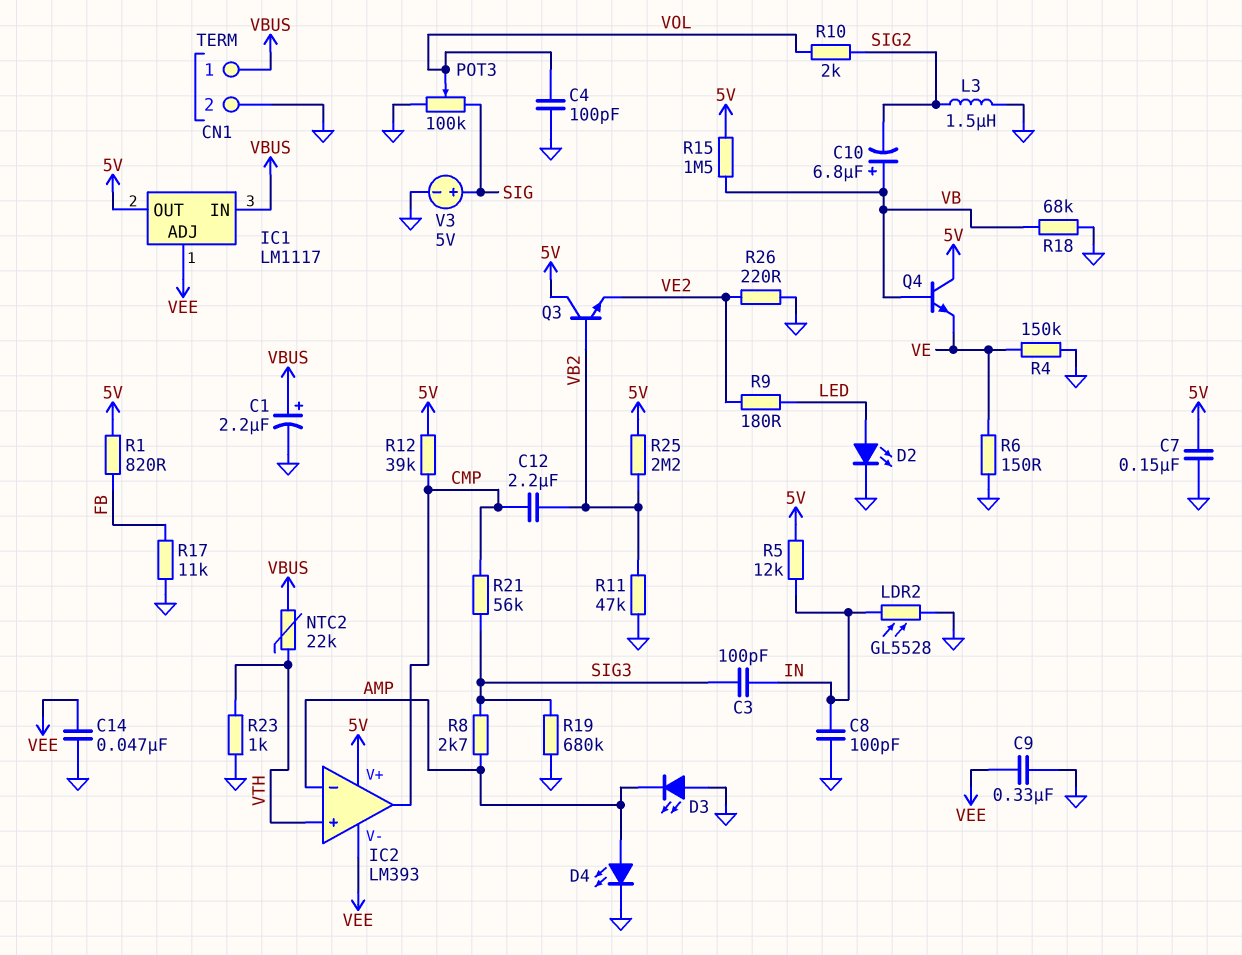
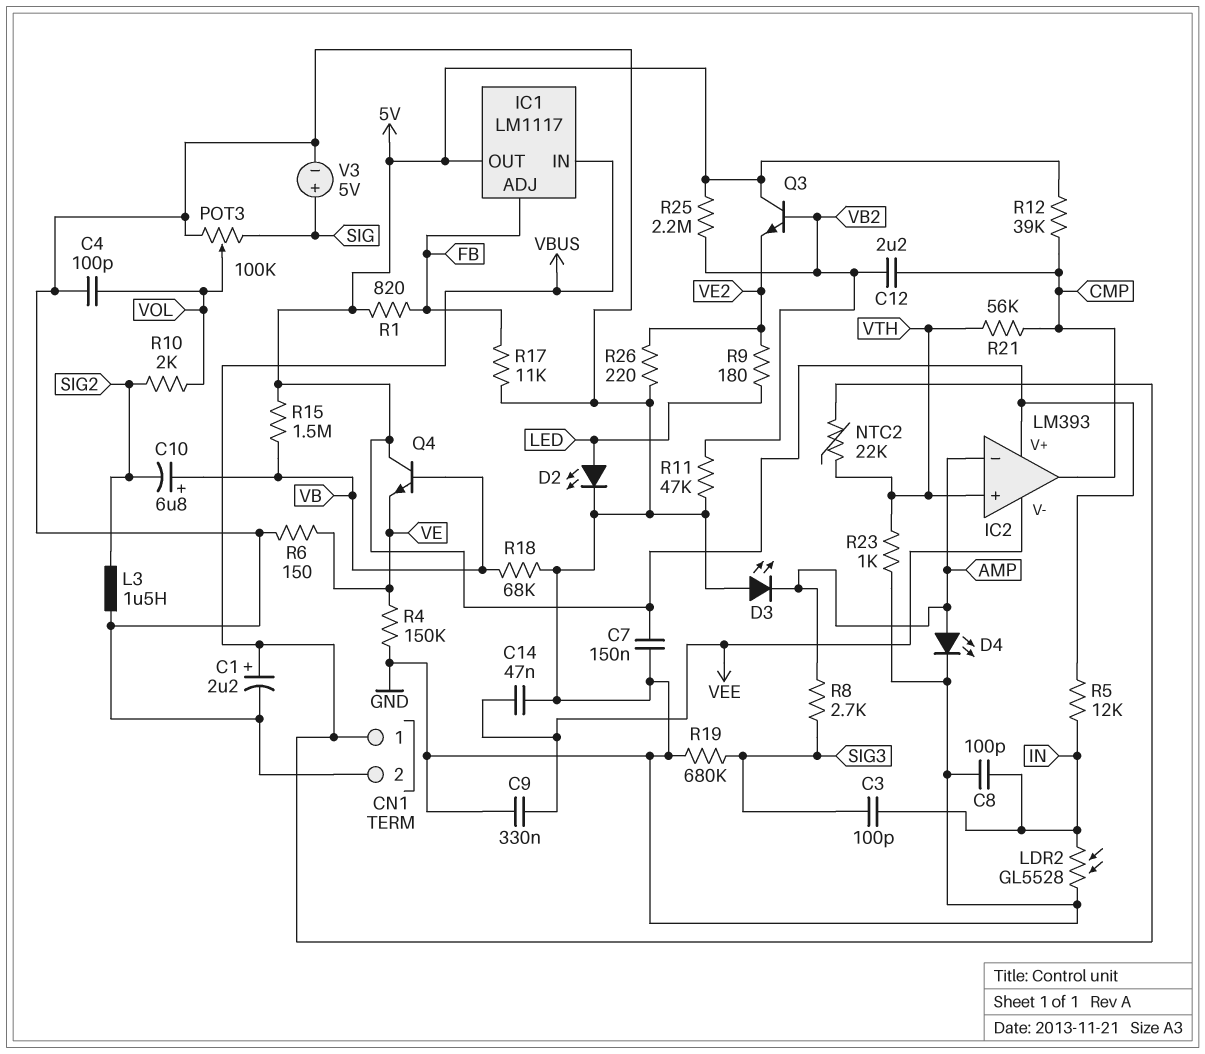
IC1 pin ADJ: VEE -> FB
R21: 56k (CMP, SIG3) -> 56k (CMP, VTH)

